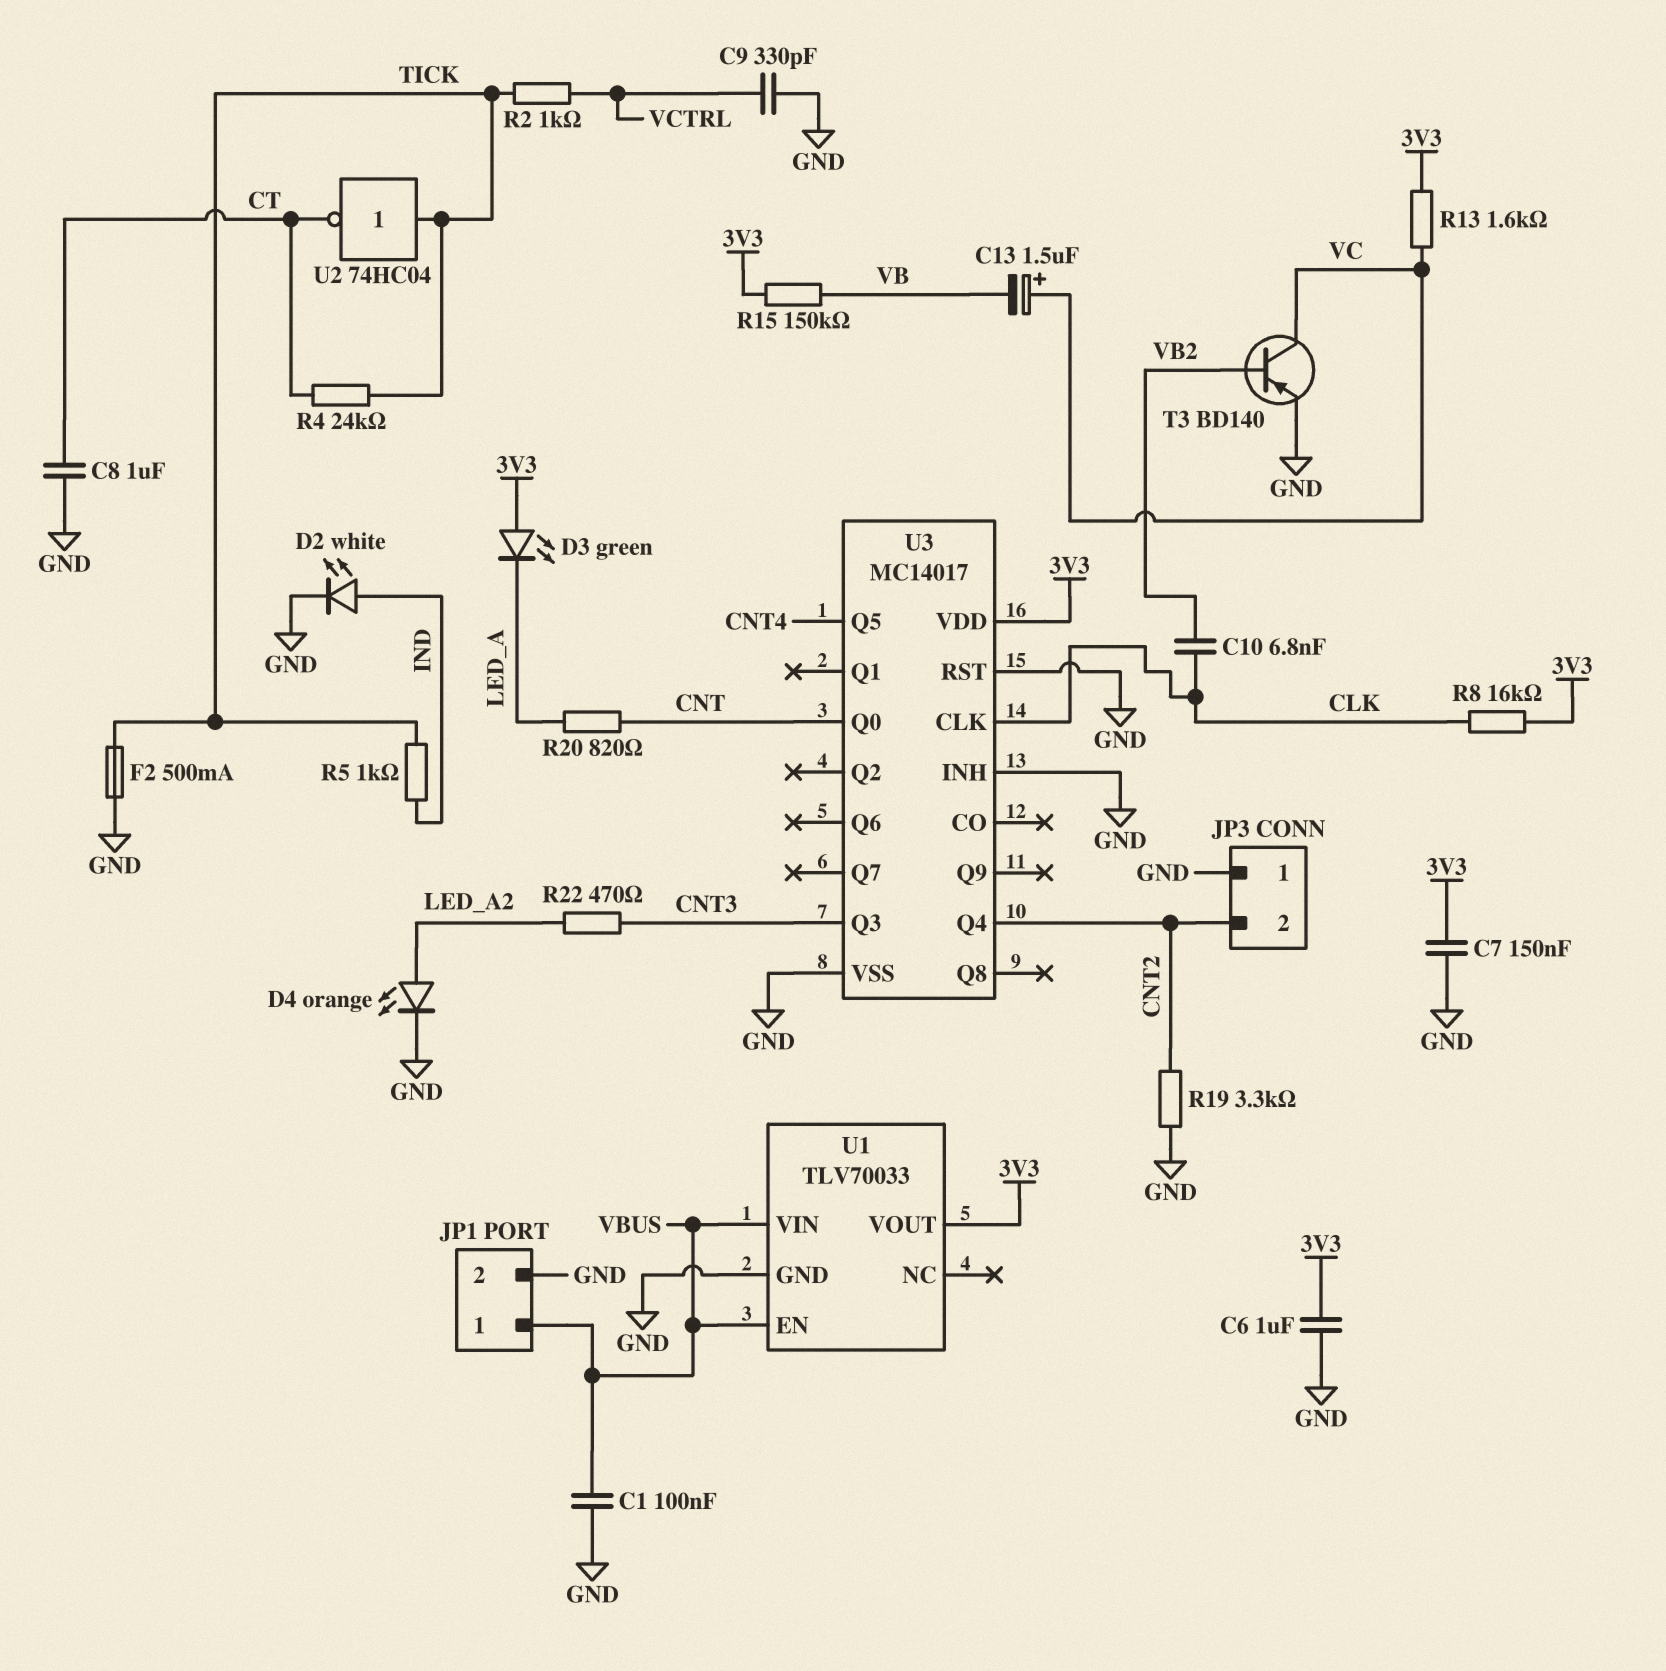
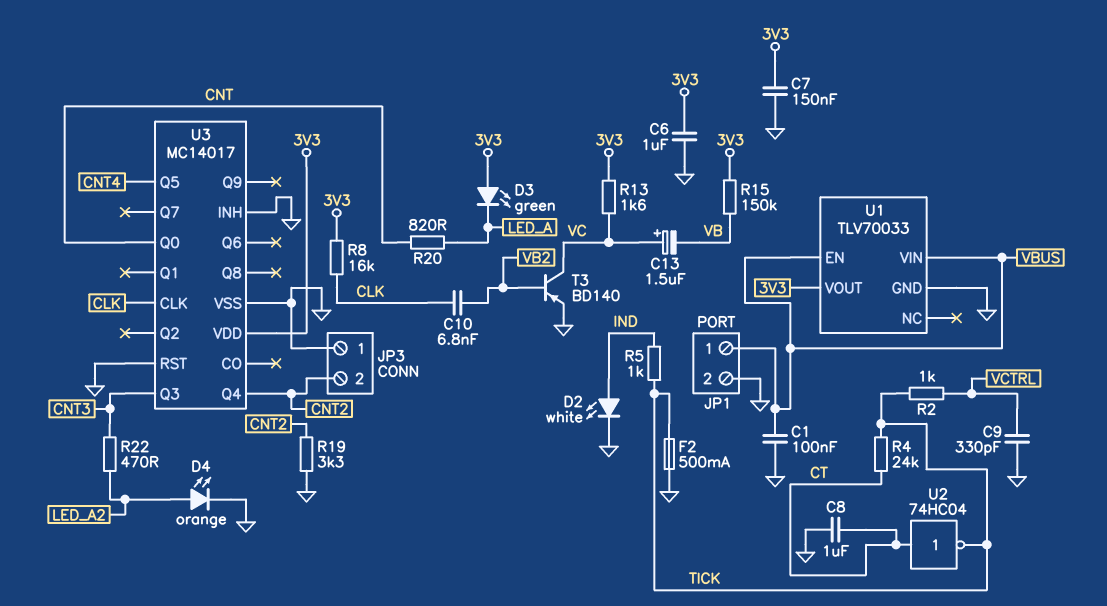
U2: NOT 74HC04 (in TICK, out CT) -> NOT 74HC04 (in CT, out TICK)

